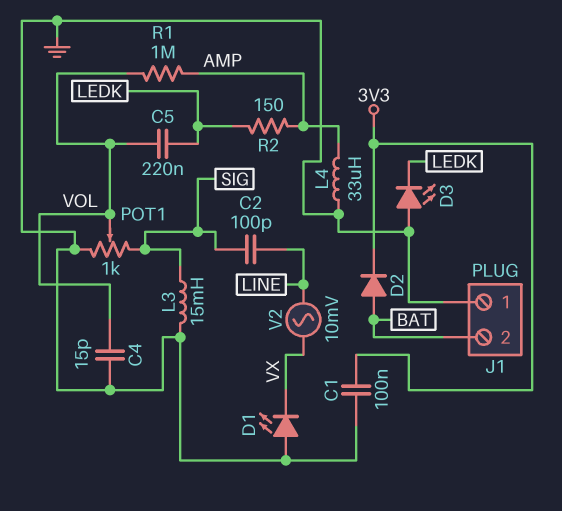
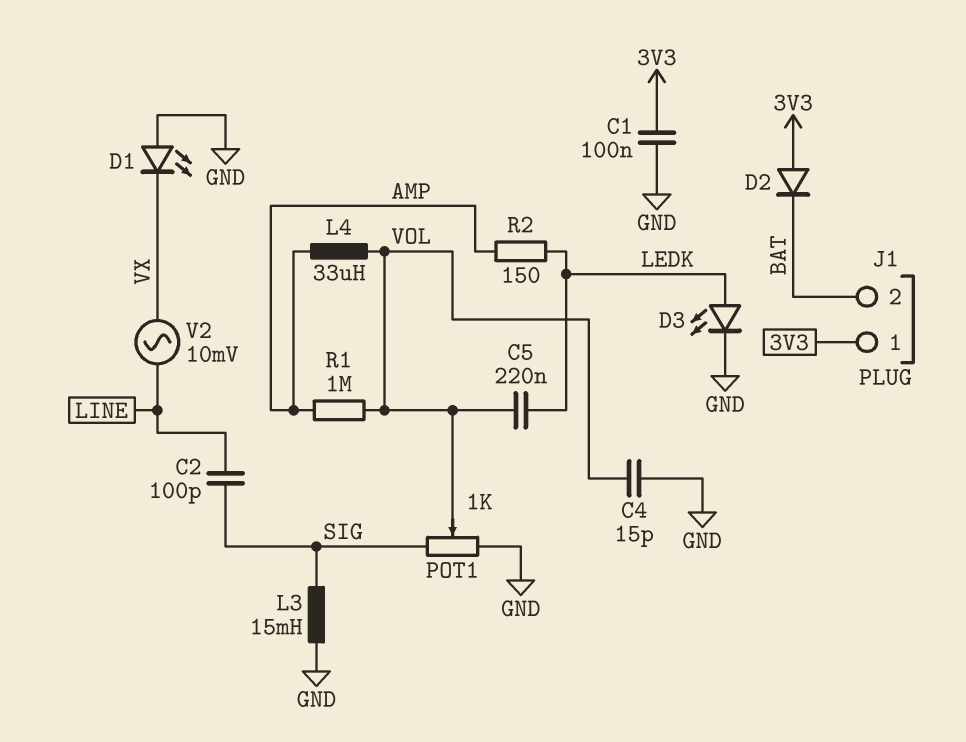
D2: diode (A BAT, K 3V3) -> diode (A 3V3, K BAT)
D3: LED (A GND, K LEDK) -> LED (A LEDK, K GND)
J1 pin 1: GND -> 3V3
L4: 33uH (AMP, GND) -> 33uH (AMP, VOL)

